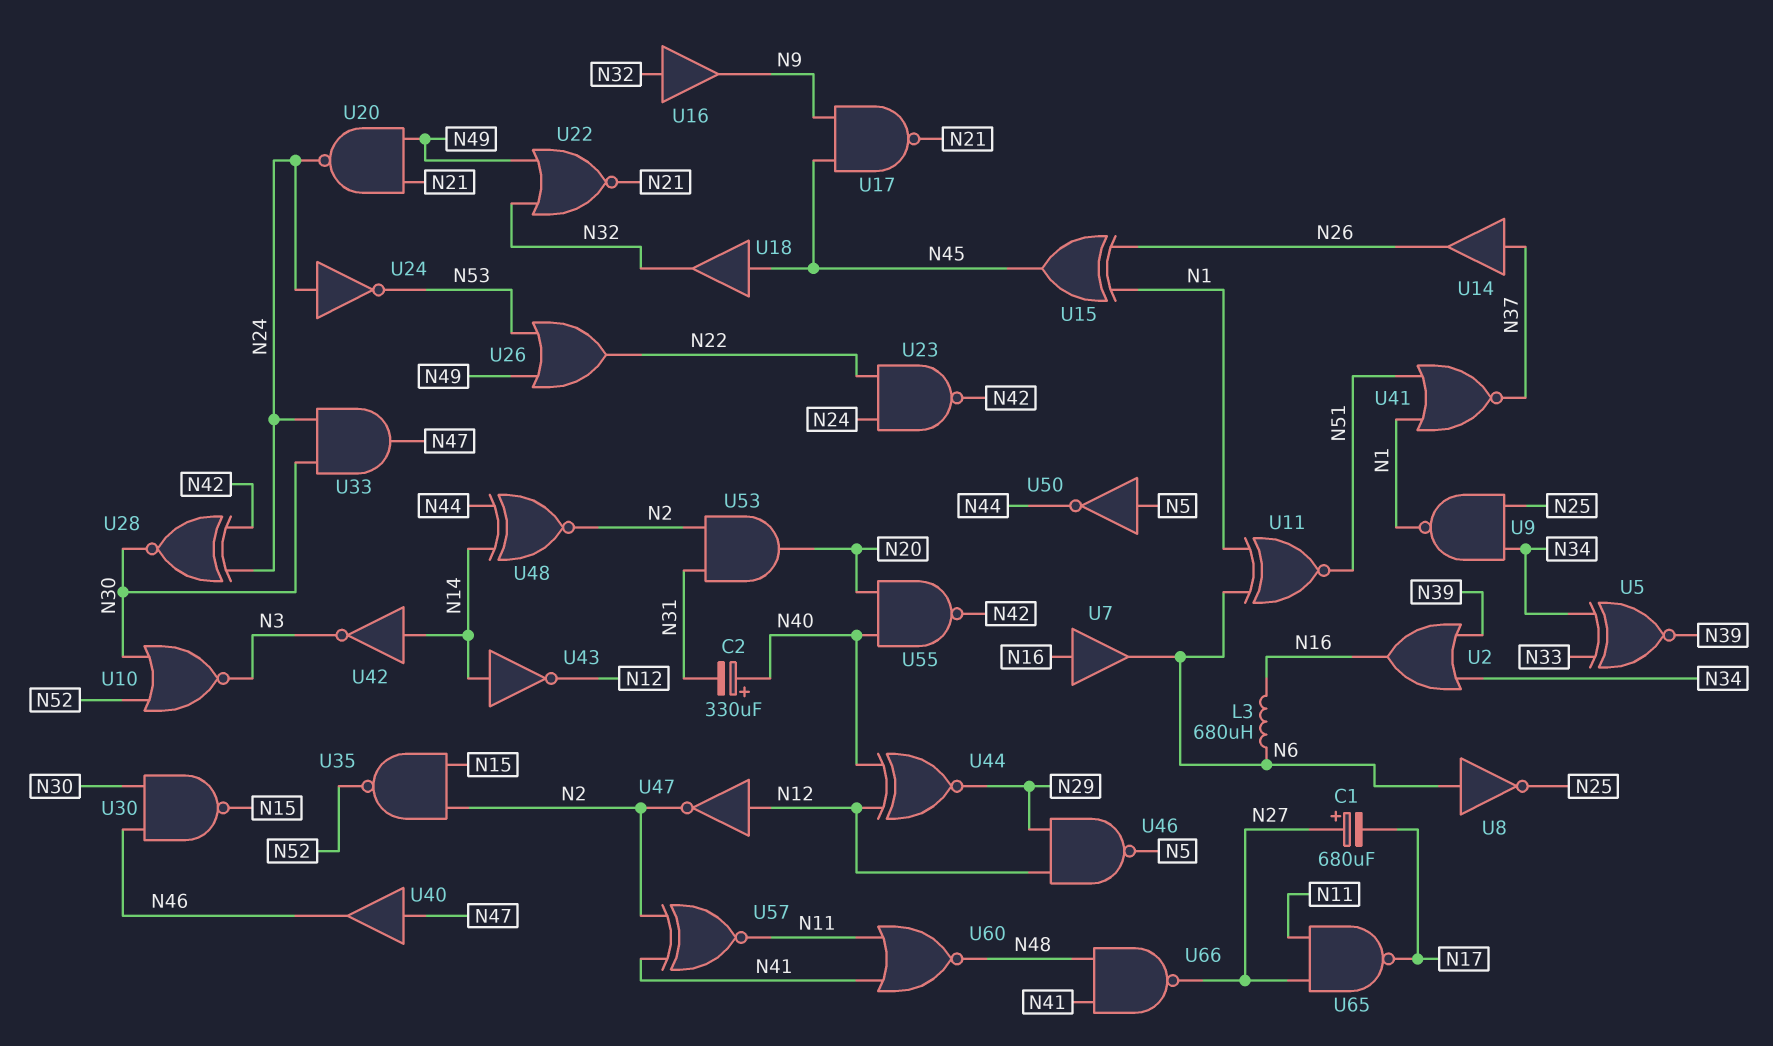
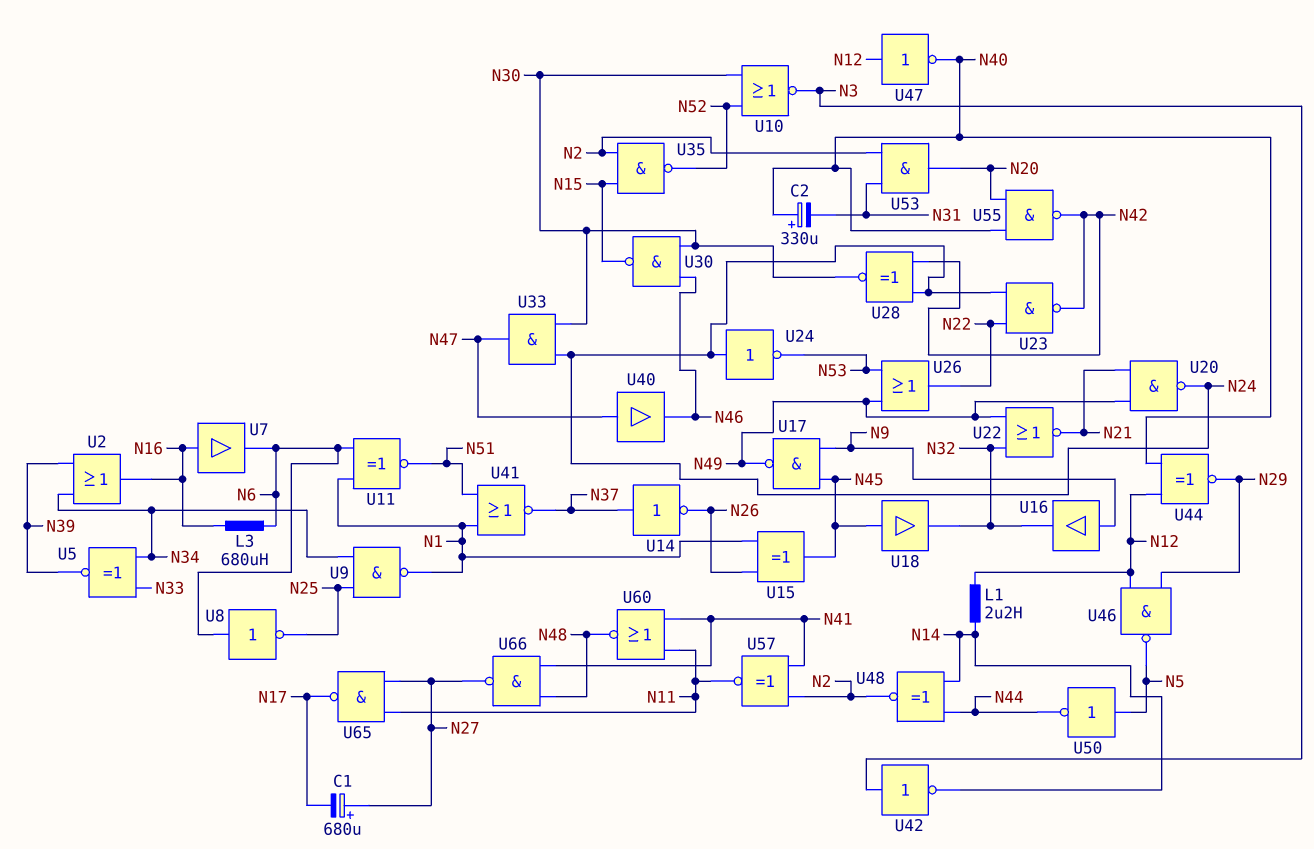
L1: none -> 2.2uH (N12, N14)
U14: buffer (in N37, out N26) -> NOT (in N37, out N26)
U16: buffer (in N32, out N9) -> buffer (in N9, out N32)
U17: NAND (in N9, in N45, out N21) -> NAND (in N9, in N45, out N49)
U42: NOT (in N14, out N3) -> NOT (in N3, out N14)
U43: NOT (in N14, out N12) -> none
U47: NOT (in N12, out N2) -> NOT (in N12, out N40)

